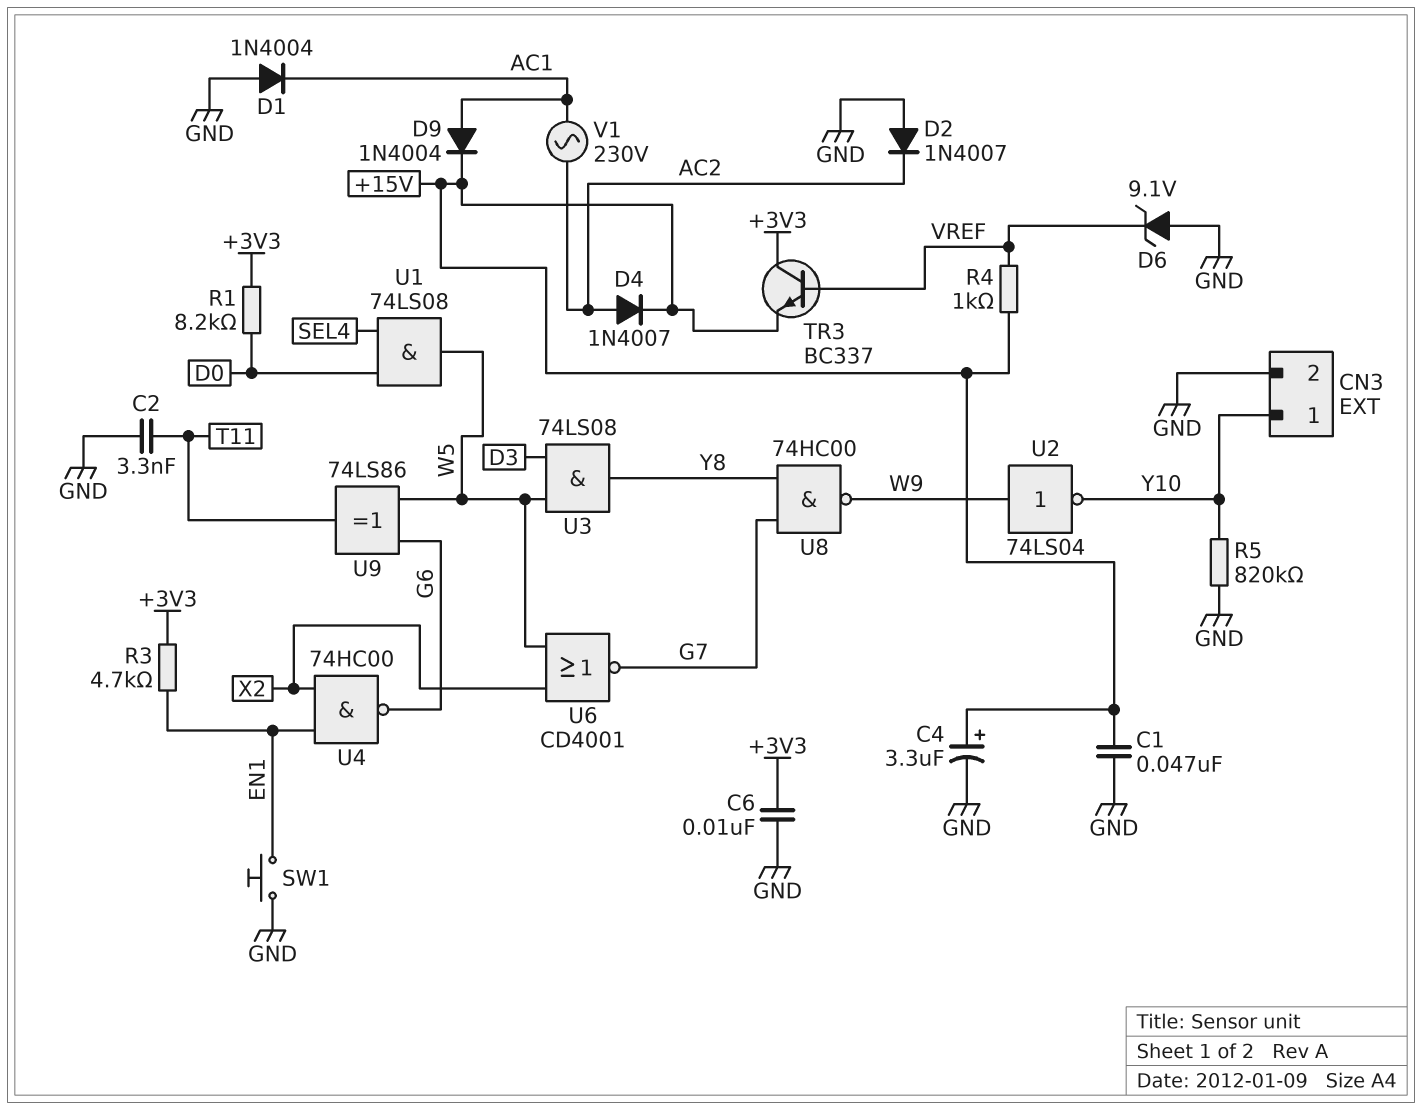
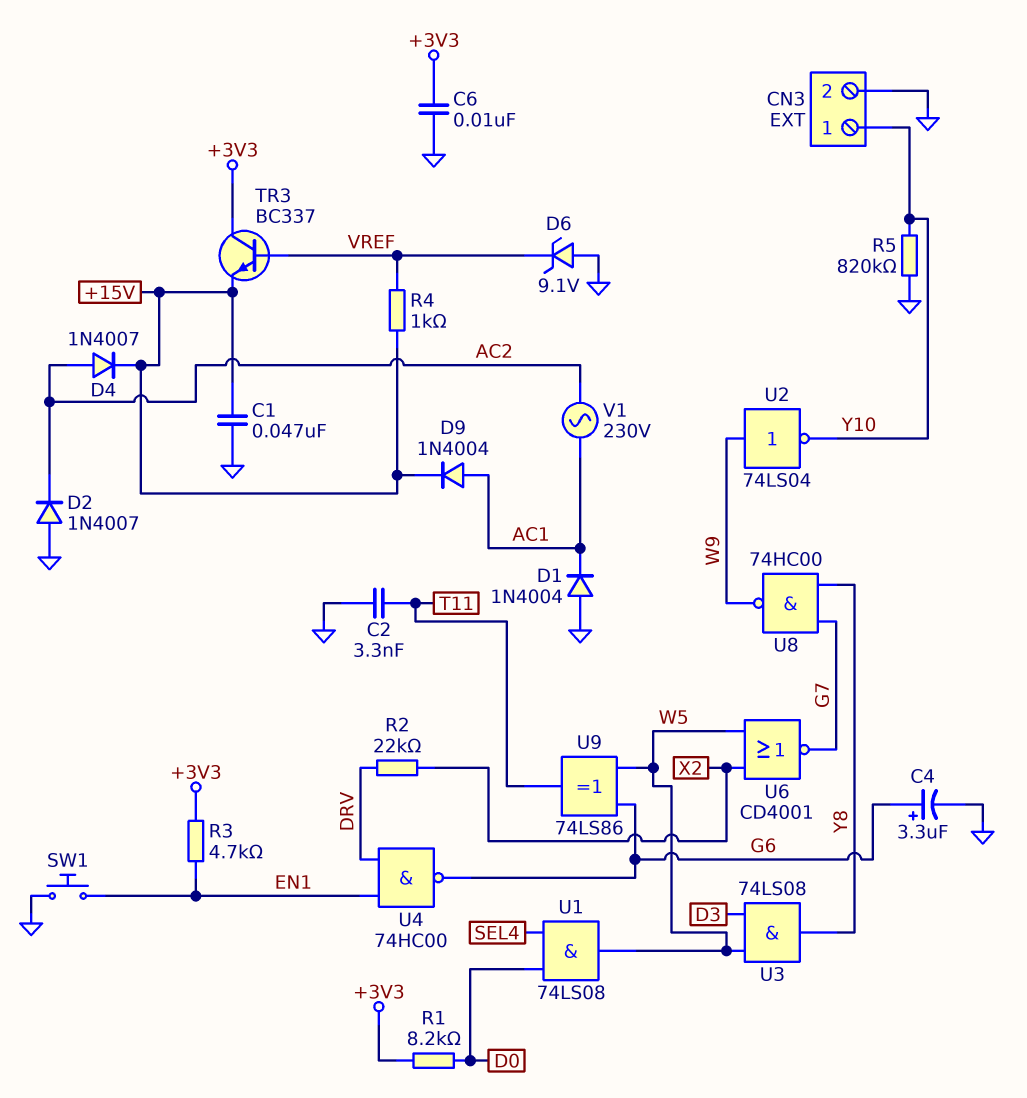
C4: 3.3uF (plus +15V, minus GND) -> 3.3uF (plus G6, minus GND)
R2: none -> 22k (DRV, X2)
U4: NAND 74HC00 (in EN1, in X2, out G6) -> NAND 74HC00 (in DRV, in EN1, out G6)

